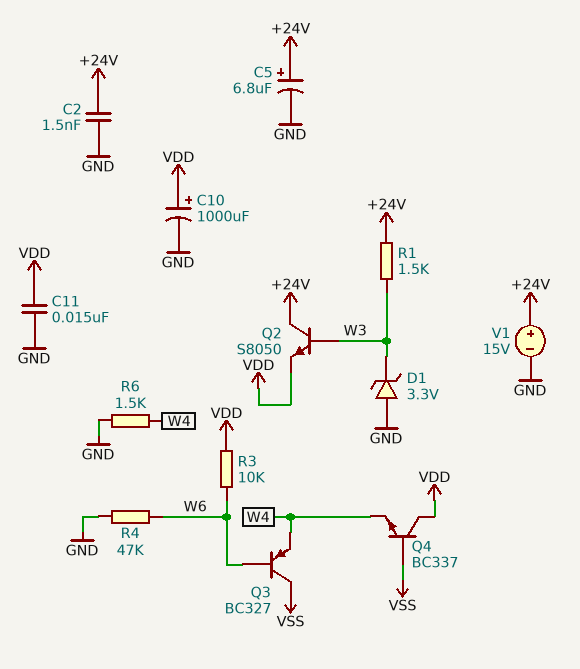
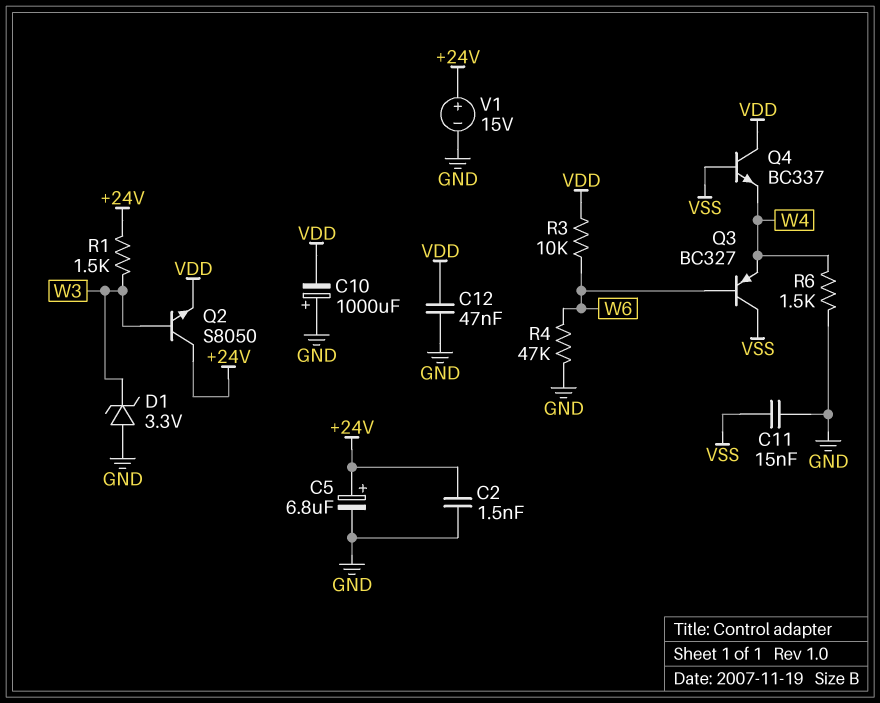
C10: 1000uF (plus VDD, minus GND) -> 1000uF (plus GND, minus VDD)
C11: 15nF (GND, VDD) -> 15nF (GND, VSS)
C12: none -> 47nF (GND, VDD)

